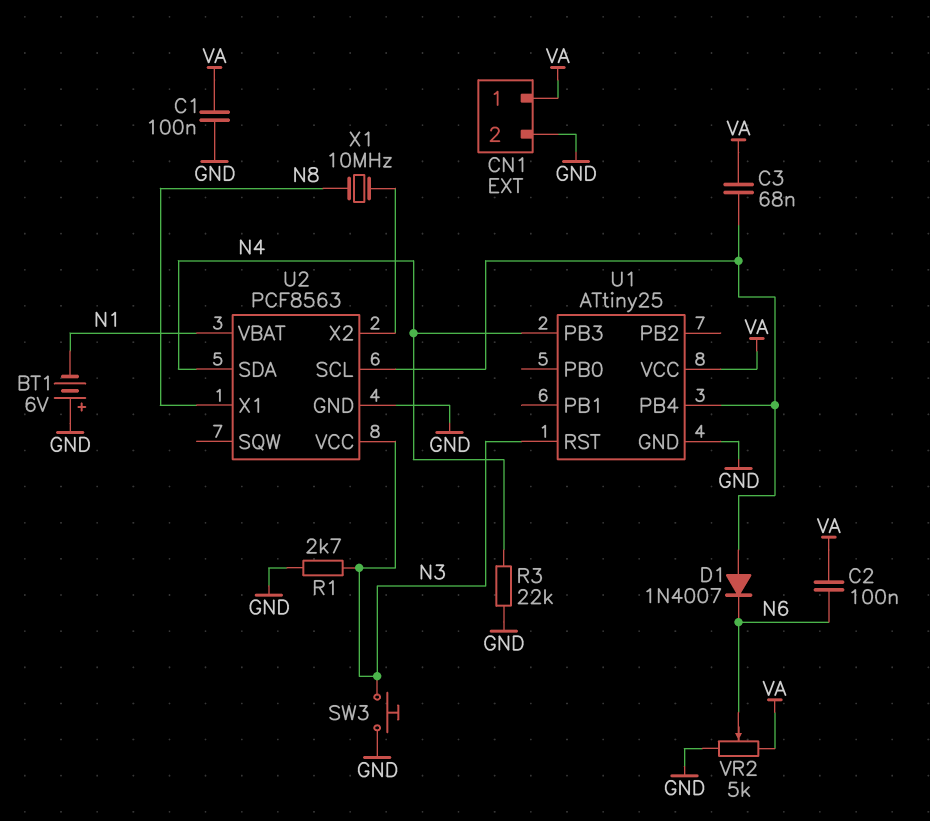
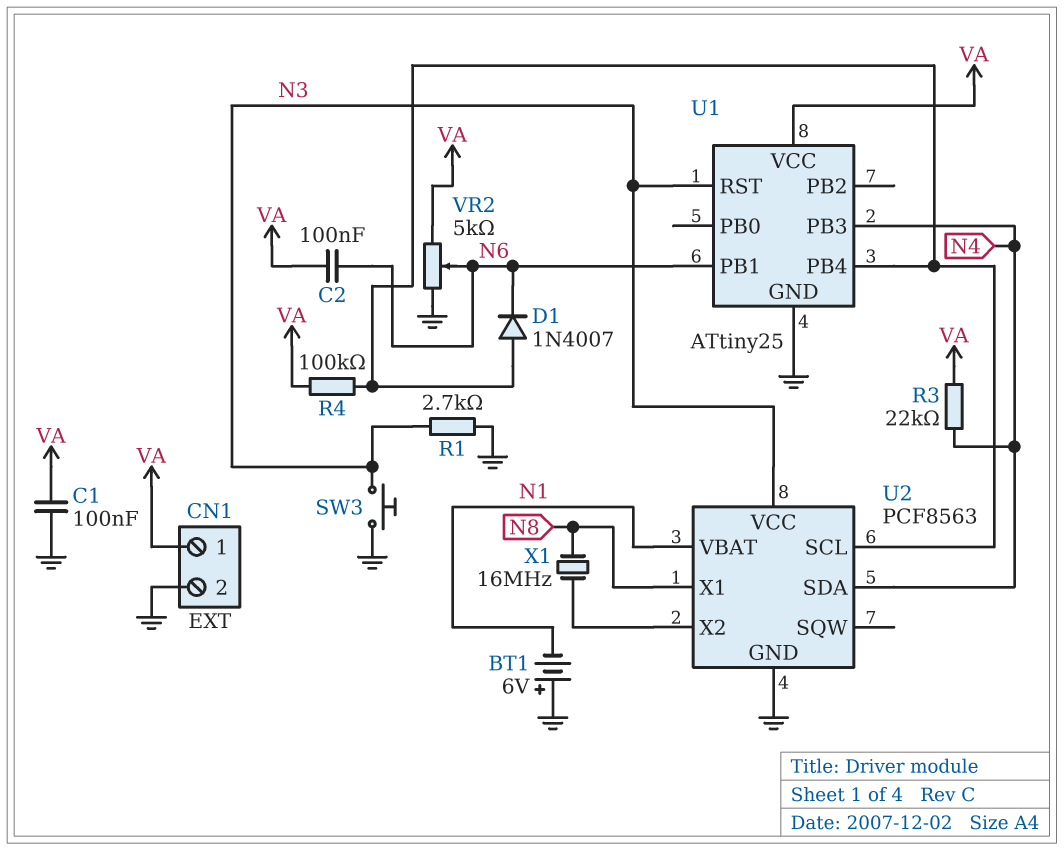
C3: 68nF (U1/PB4, VA) -> none
R3: 22k (GND, N4) -> 22k (N4, VA)
R4: none -> 100k (U1/PB4, VA)
U1 pin PB1: none -> N6
X1: 10MHz (N8, U2/X2) -> 16MHz (N8, U2/X2)

